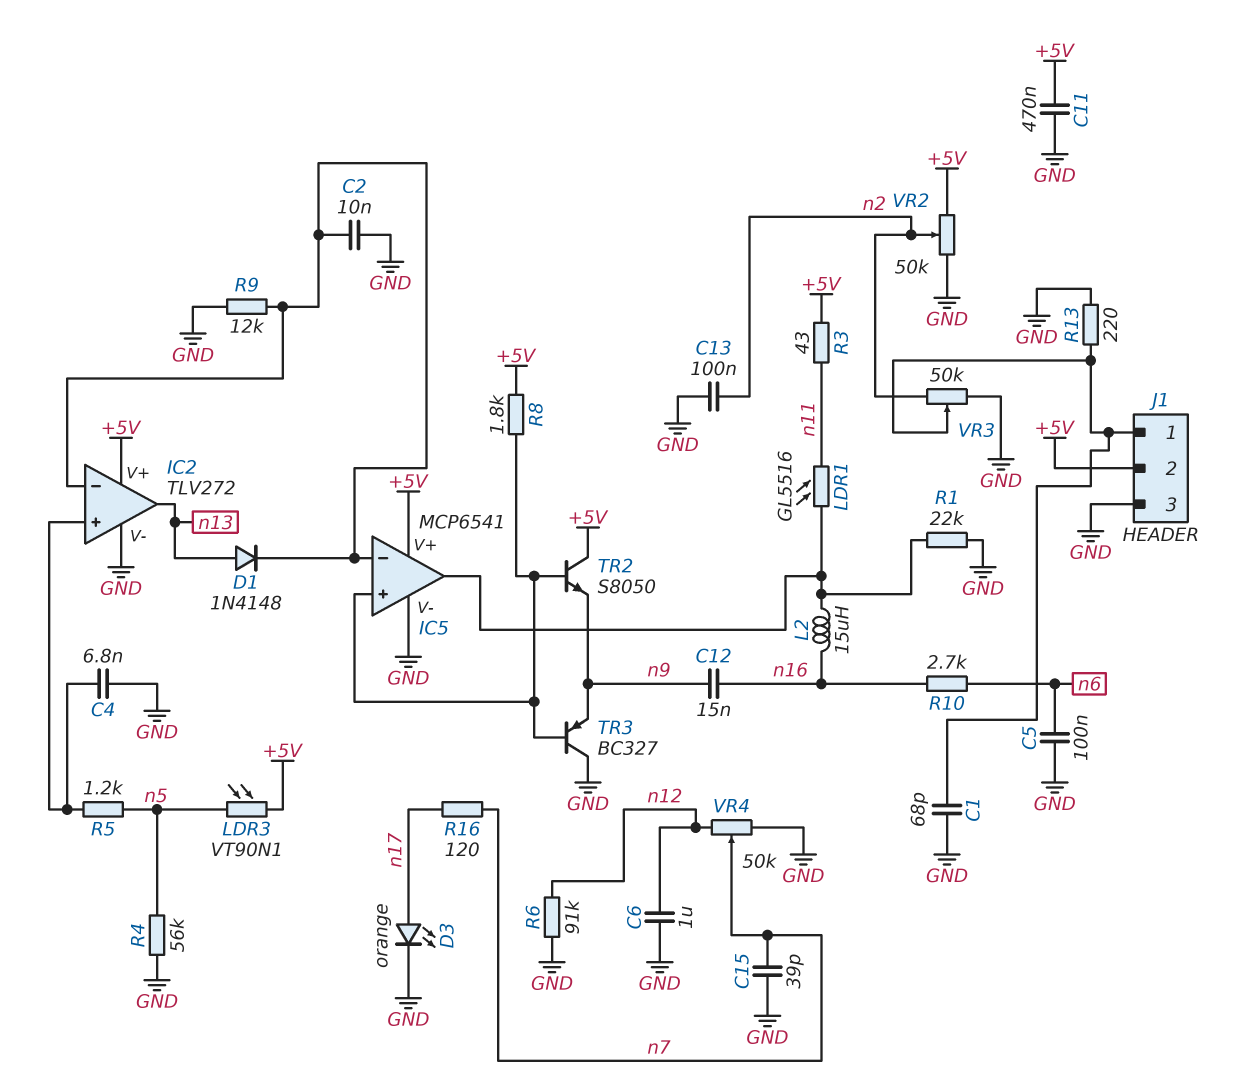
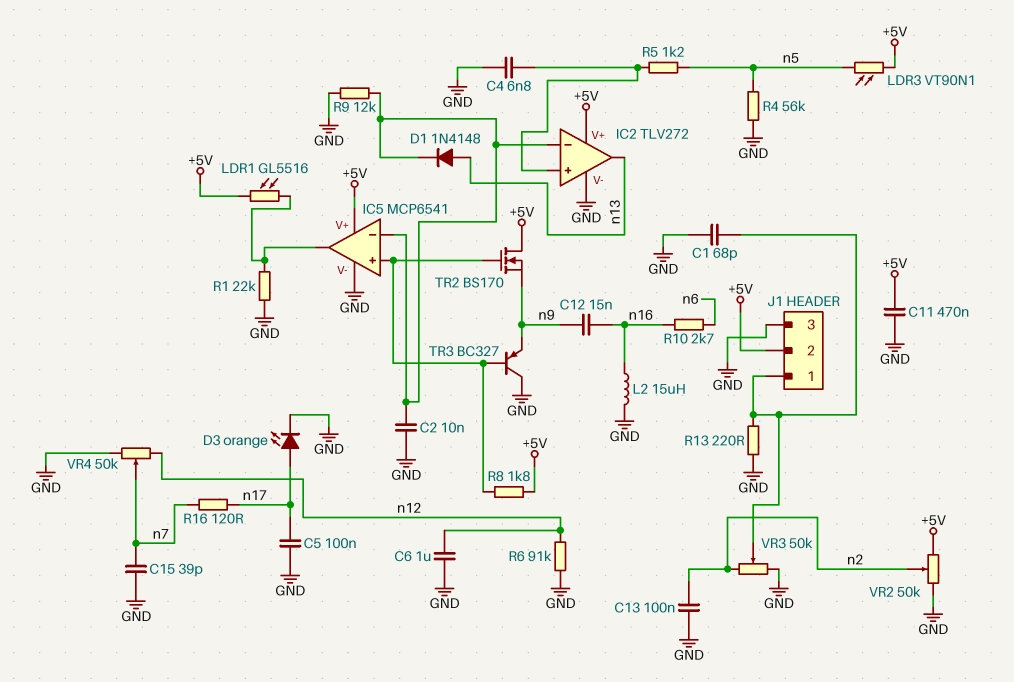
C5: 100nF (GND, n6) -> 100nF (GND, n17)
L2: 15uH (IC5/out, n16) -> 15uH (GND, n16)
LDR1: GL5516 (IC5/out, n11) -> GL5516 (+5V, IC5/out)
R3: 43 (+5V, n11) -> none
TR2: NPN S8050 (B IC5/in+, C +5V, E n9) -> NMOS BS170 (G IC5/in+, D +5V, S n9)

